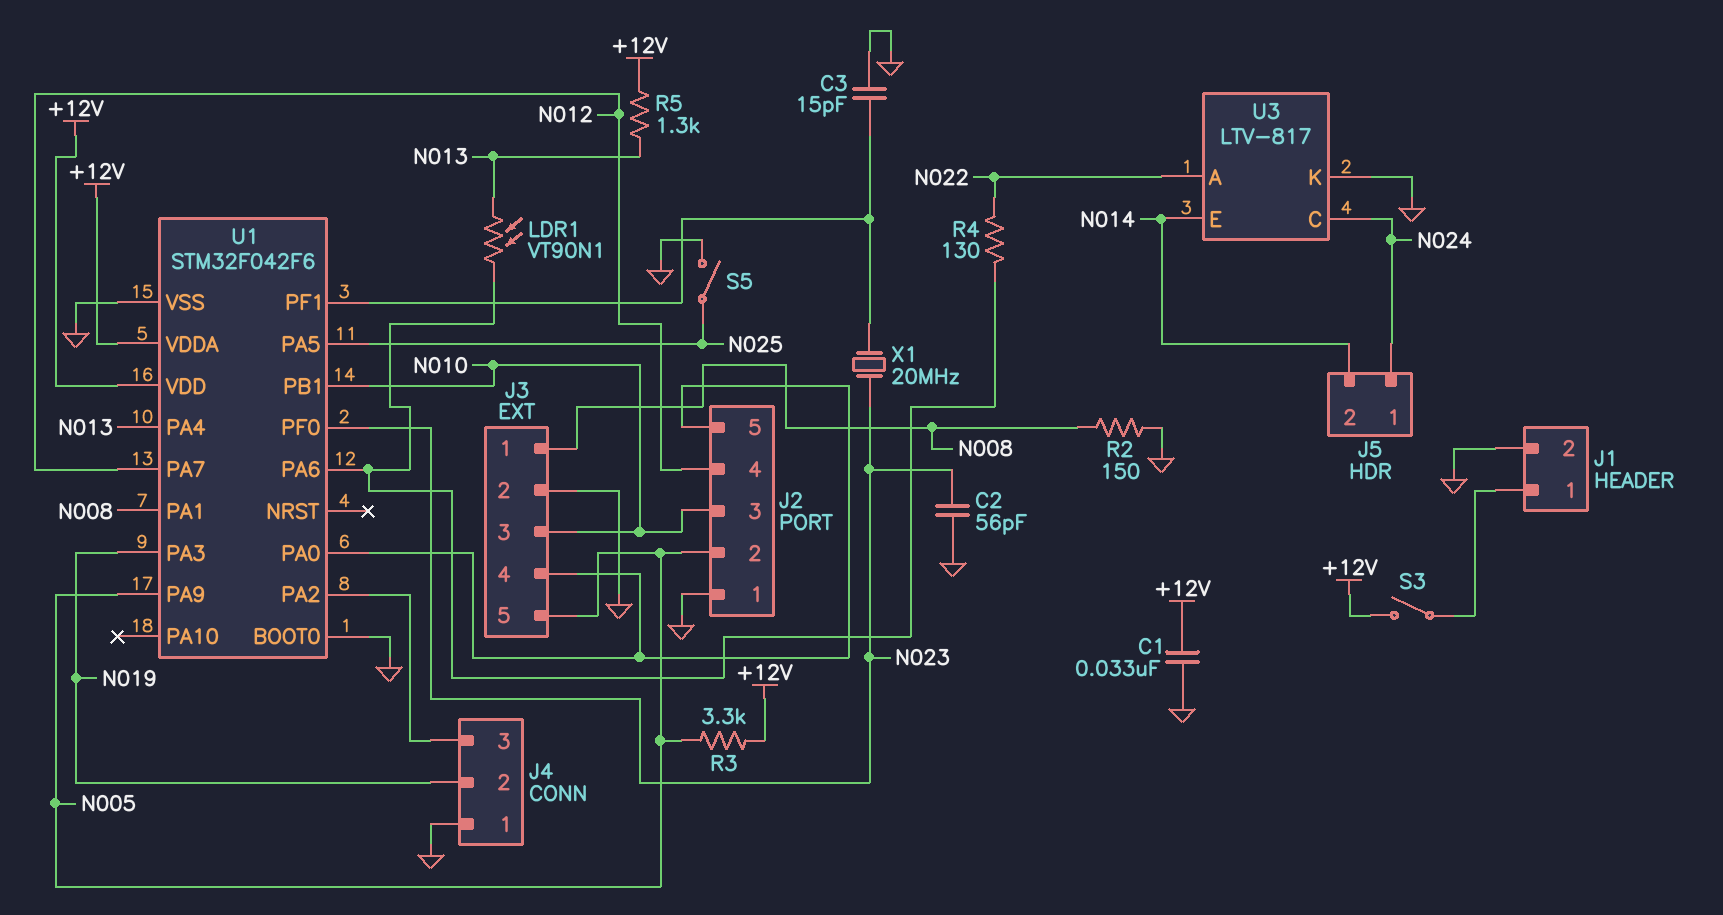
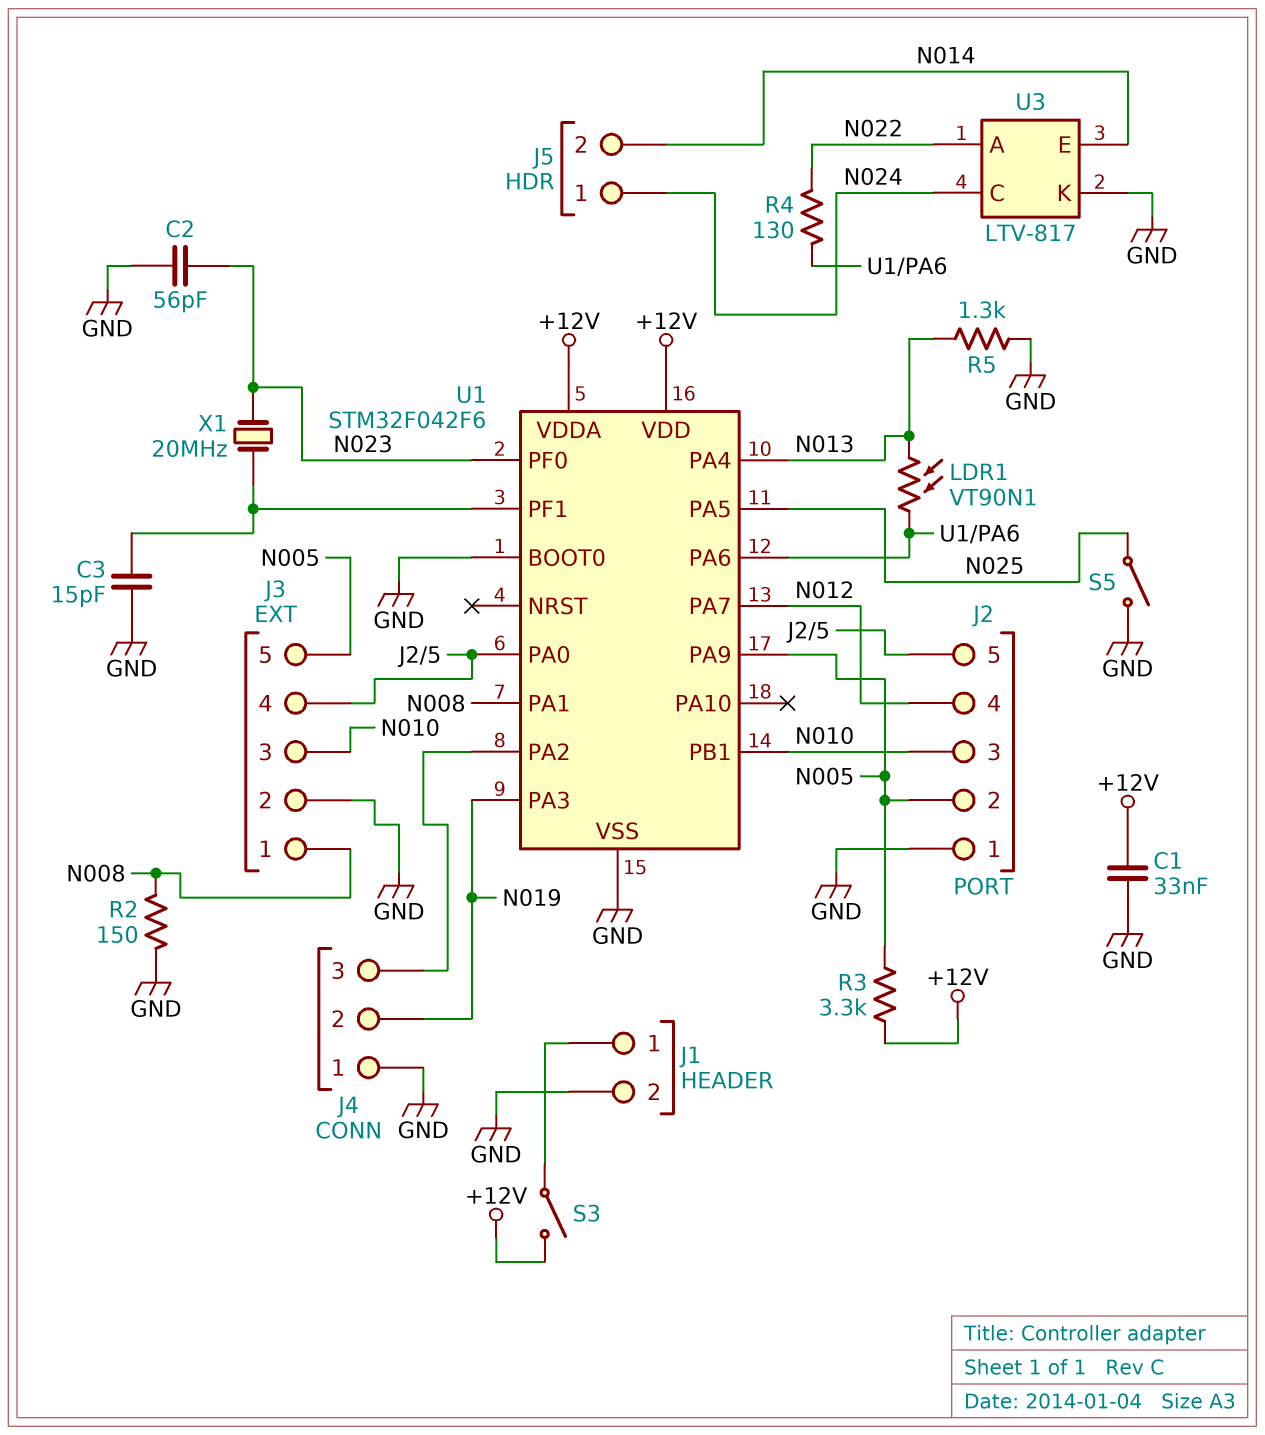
R5: 1.3k (+12V, N013) -> 1.3k (GND, N013)

